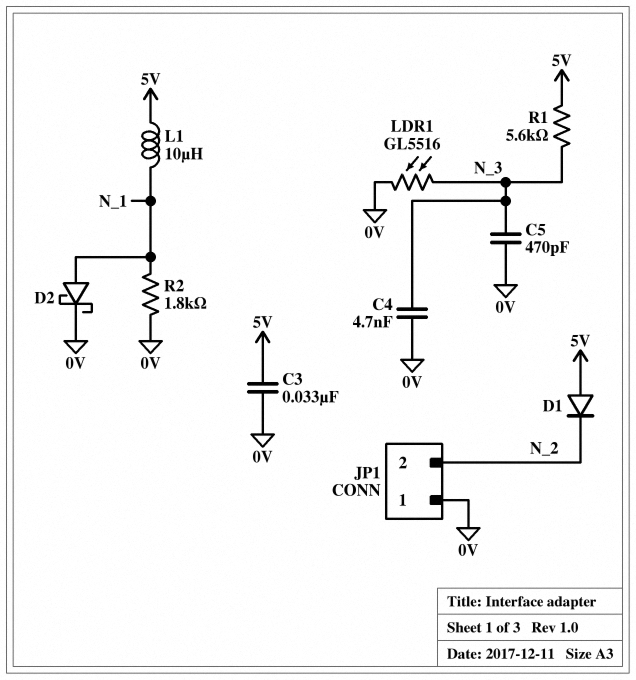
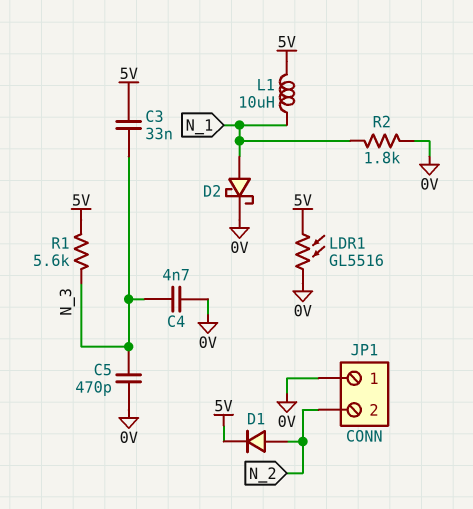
C3: 33nF (0V, 5V) -> 33nF (5V, N_3)
D1: diode (A 5V, K N_2) -> diode (A N_2, K 5V)
LDR1: GL5516 (0V, N_3) -> GL5516 (0V, 5V)

